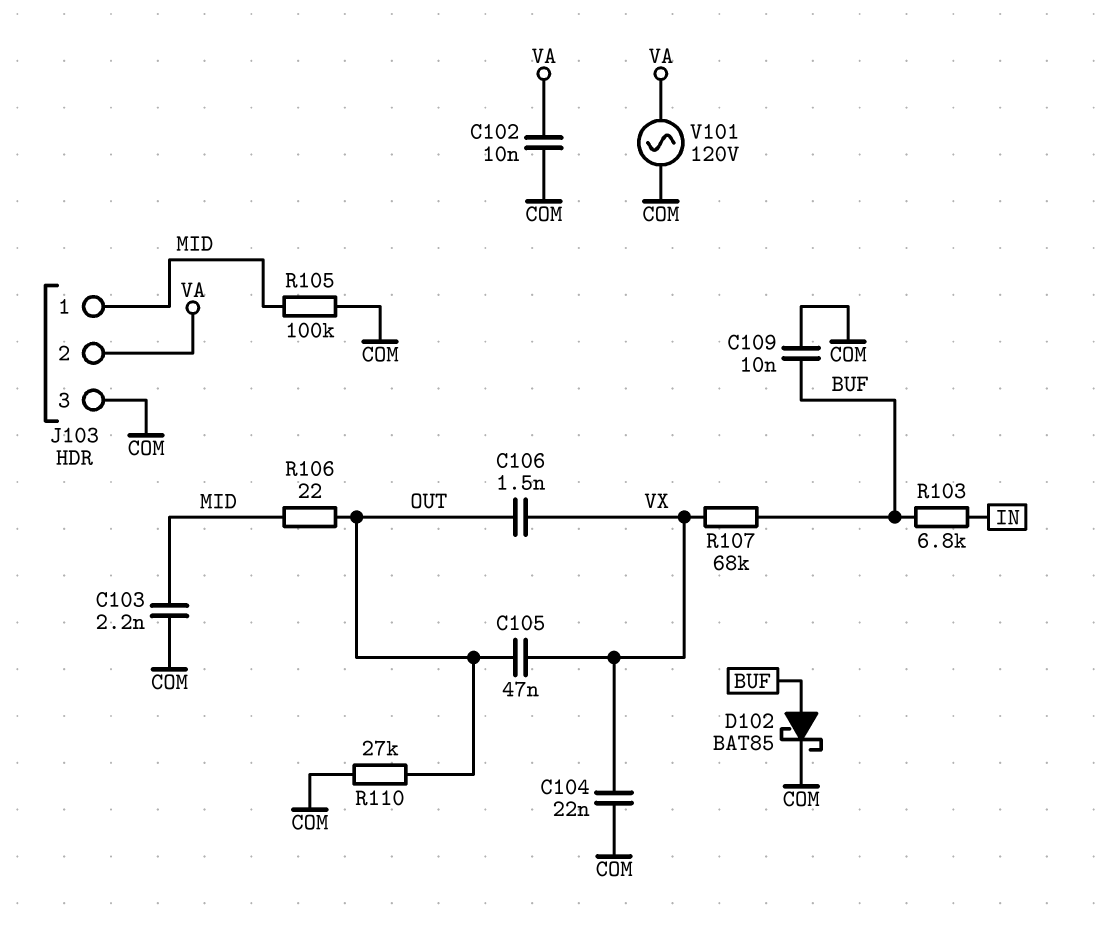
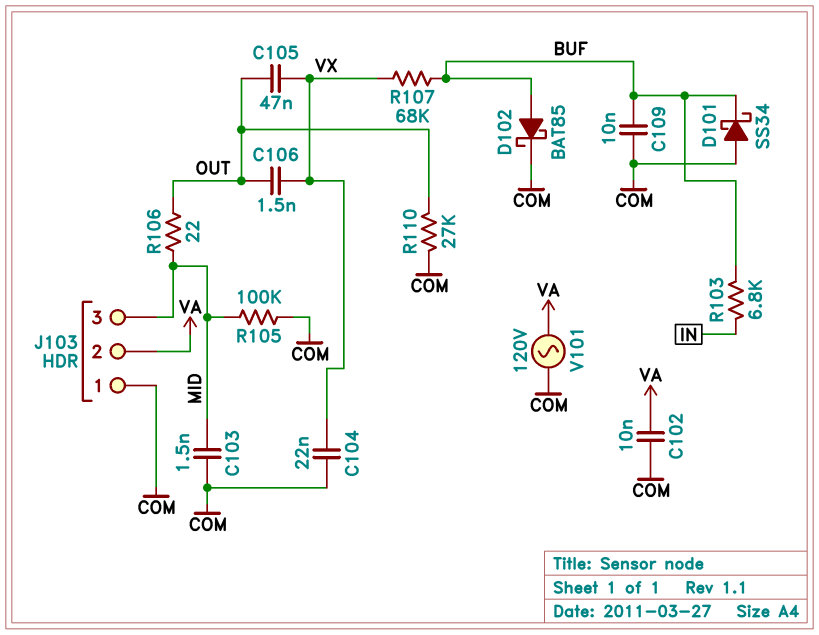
C103: 2.2nF (COM, MID) -> 1.5nF (COM, MID)
D101: none -> schottky SS34 (A COM, K BUF)
J103 pin 1: MID -> COM
J103 pin 3: COM -> MID

